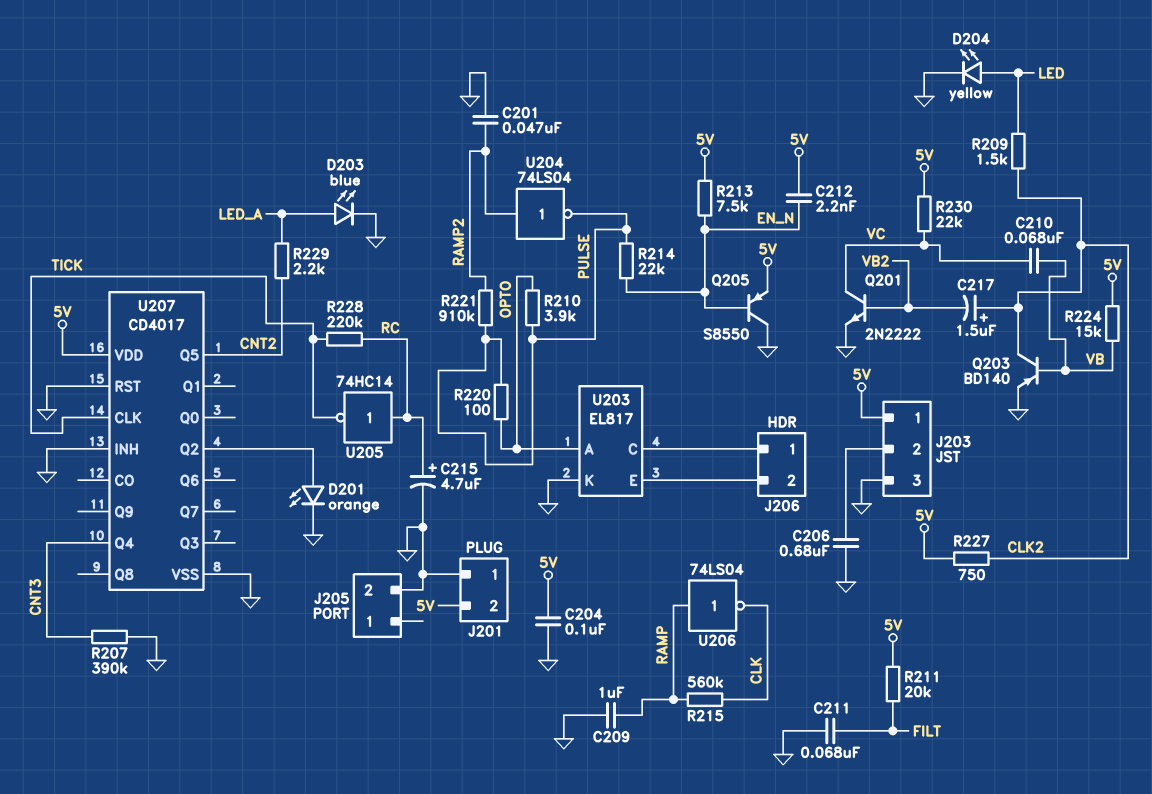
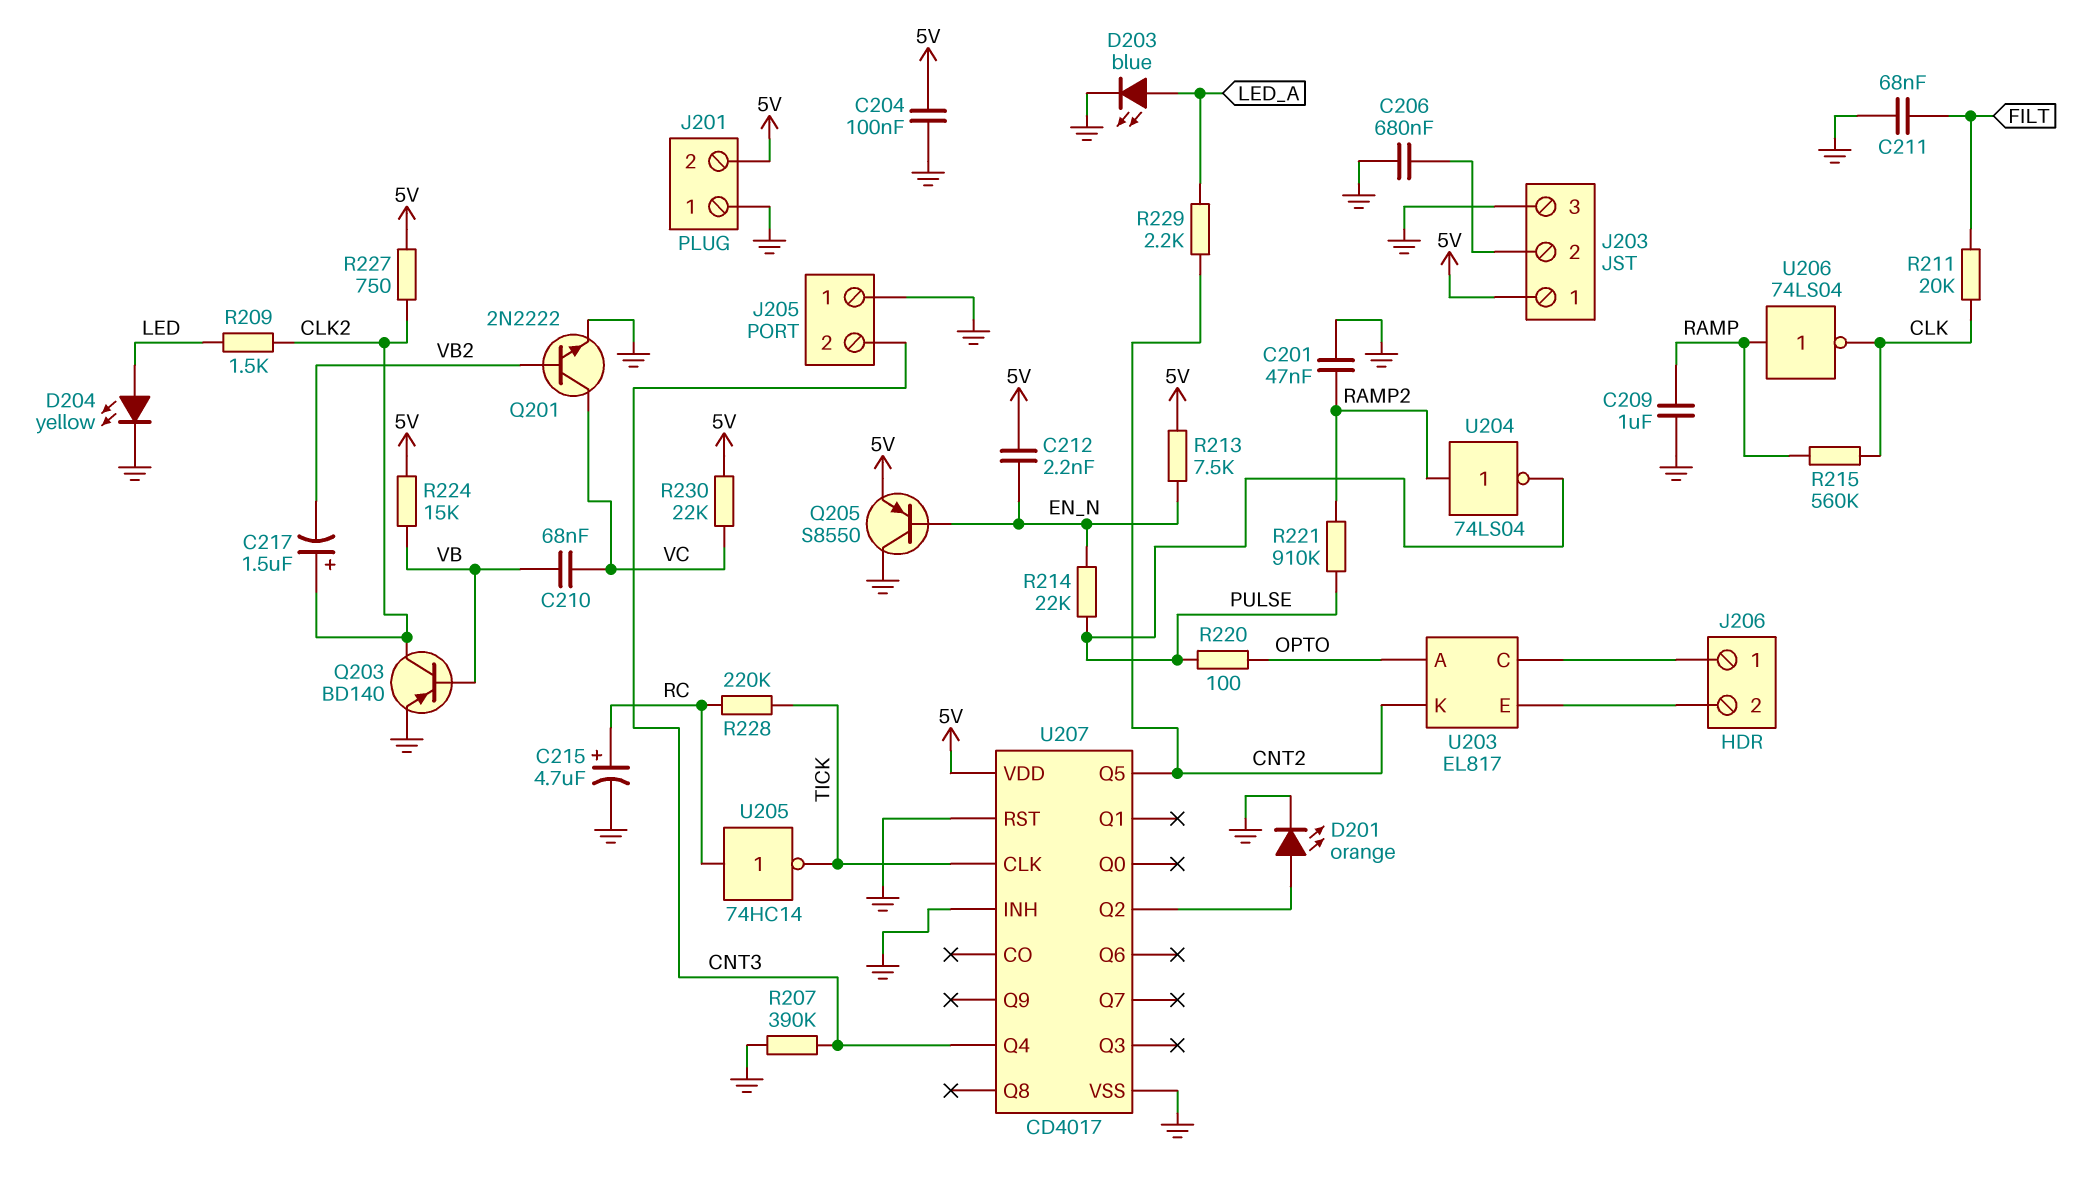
J205 pin 1: none -> GND
J205 pin 2: GND -> CNT3
R210: 3.9k (OPTO, PULSE) -> none
R211: 20k (5V, FILT) -> 20k (CLK, FILT)
U203 pin K: GND -> CNT2

